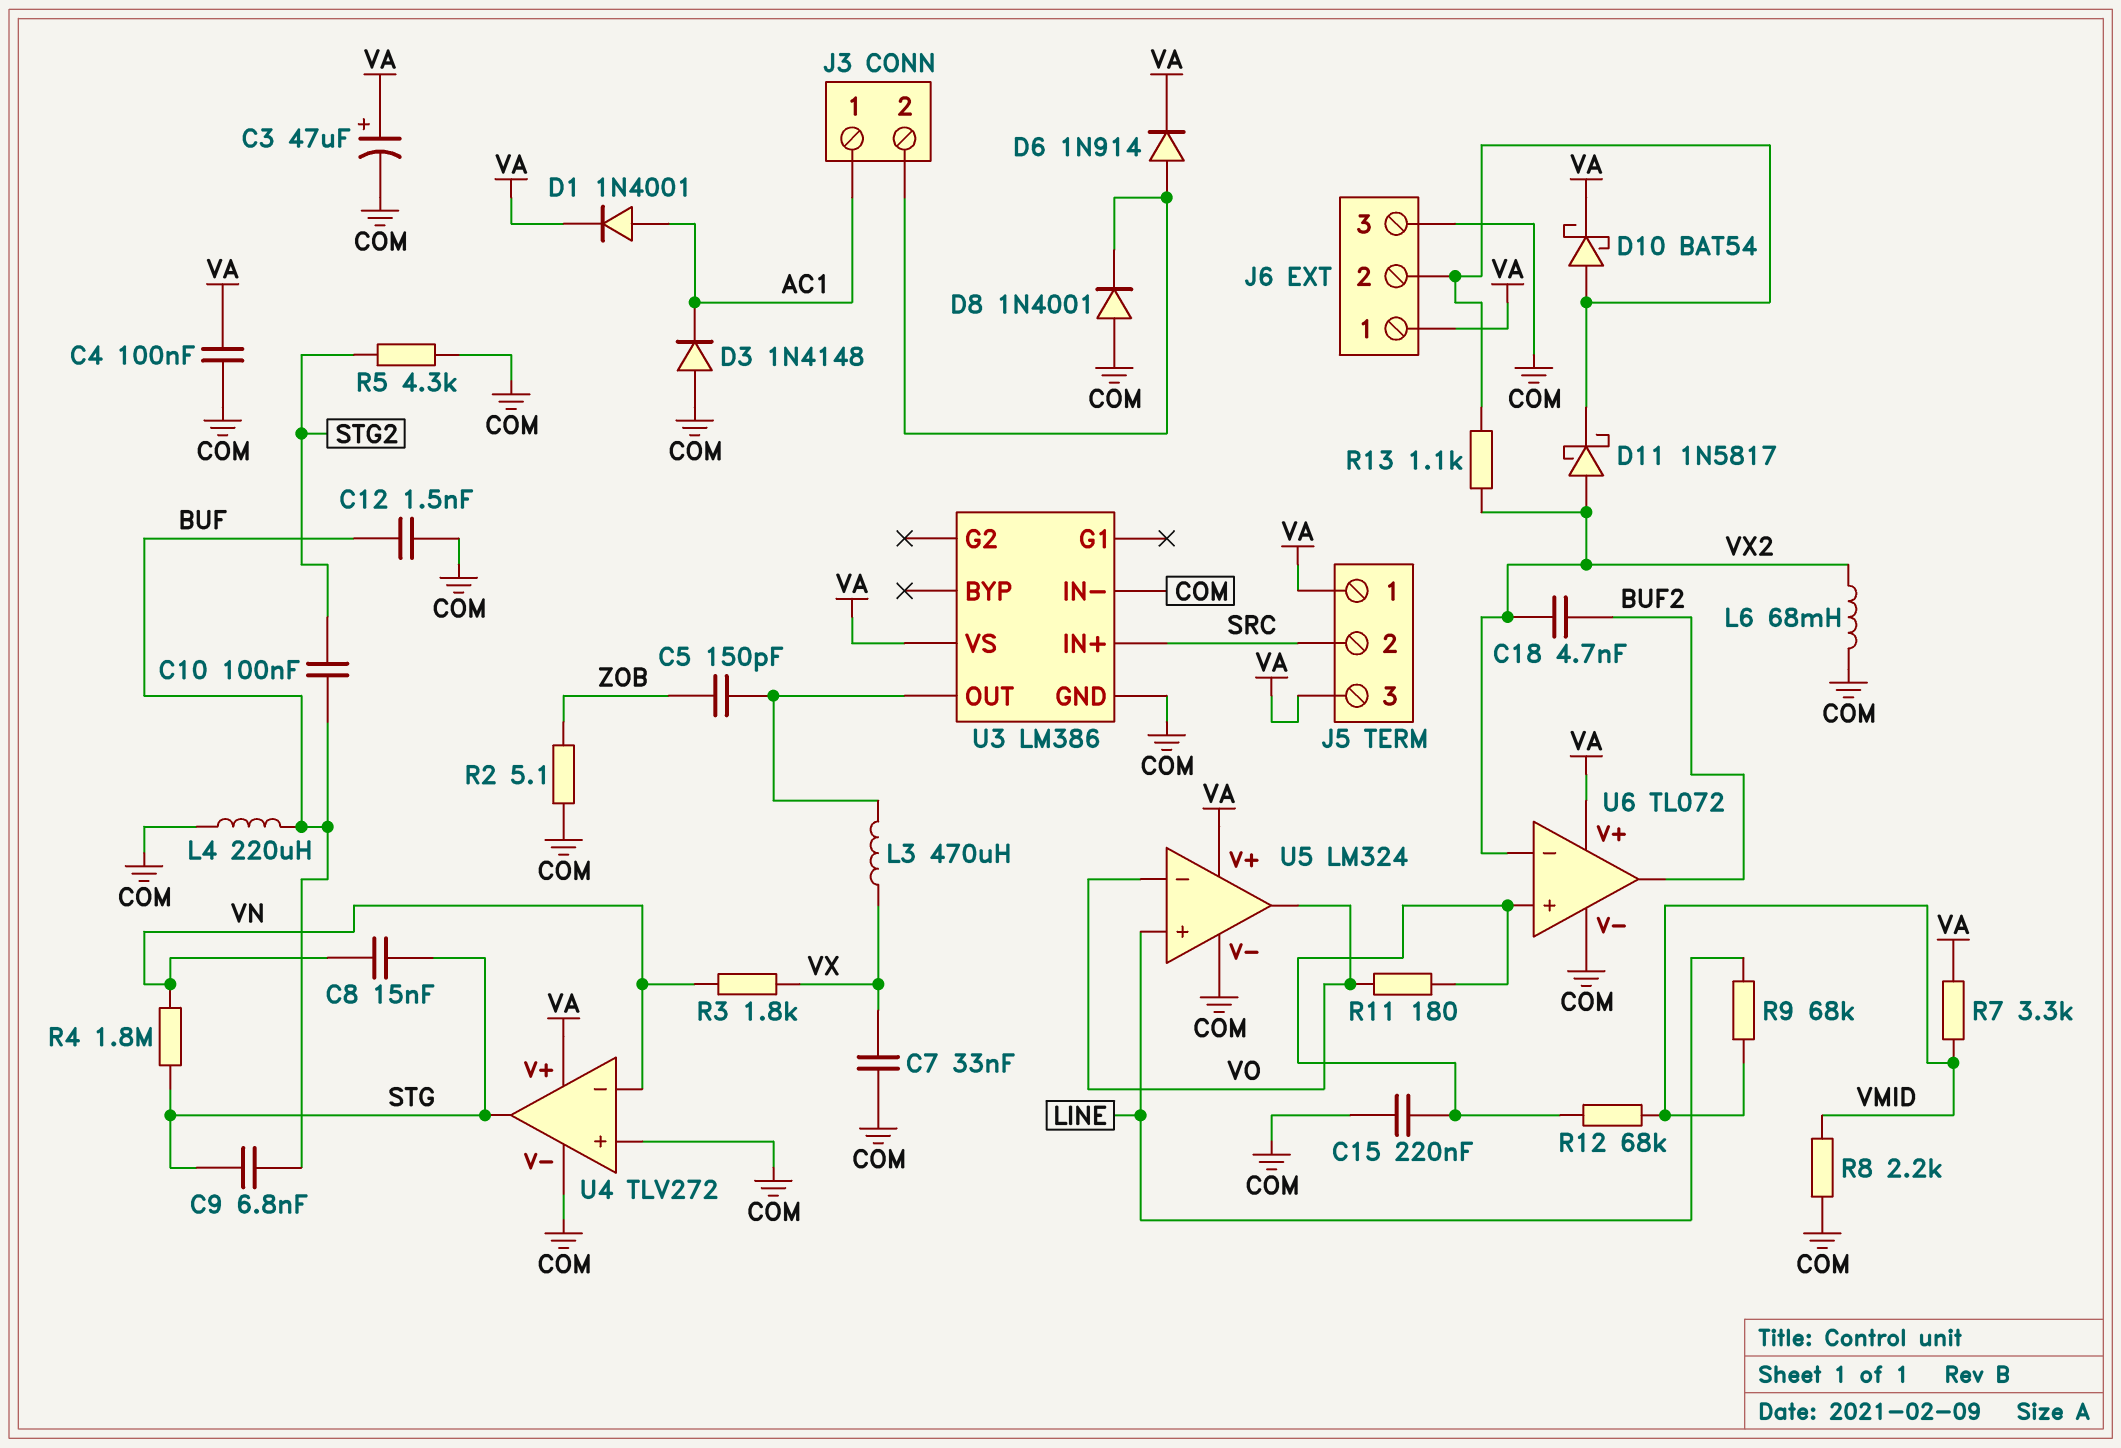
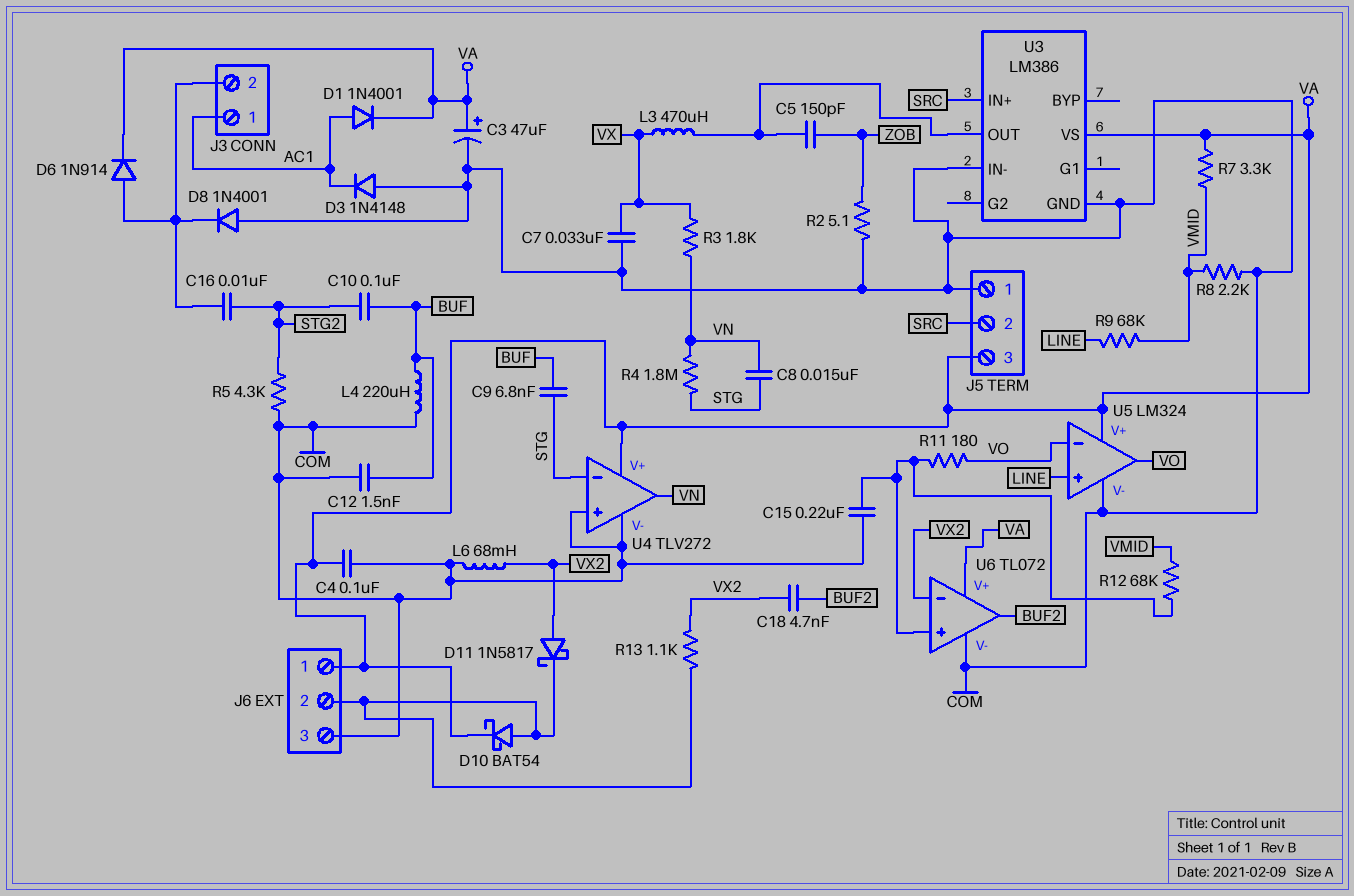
C16: none -> 10nF (J3/2, STG2)
J5 pin 1: VA -> COM
U4 pin in-: VN -> STG
U4 pin out: STG -> VN

